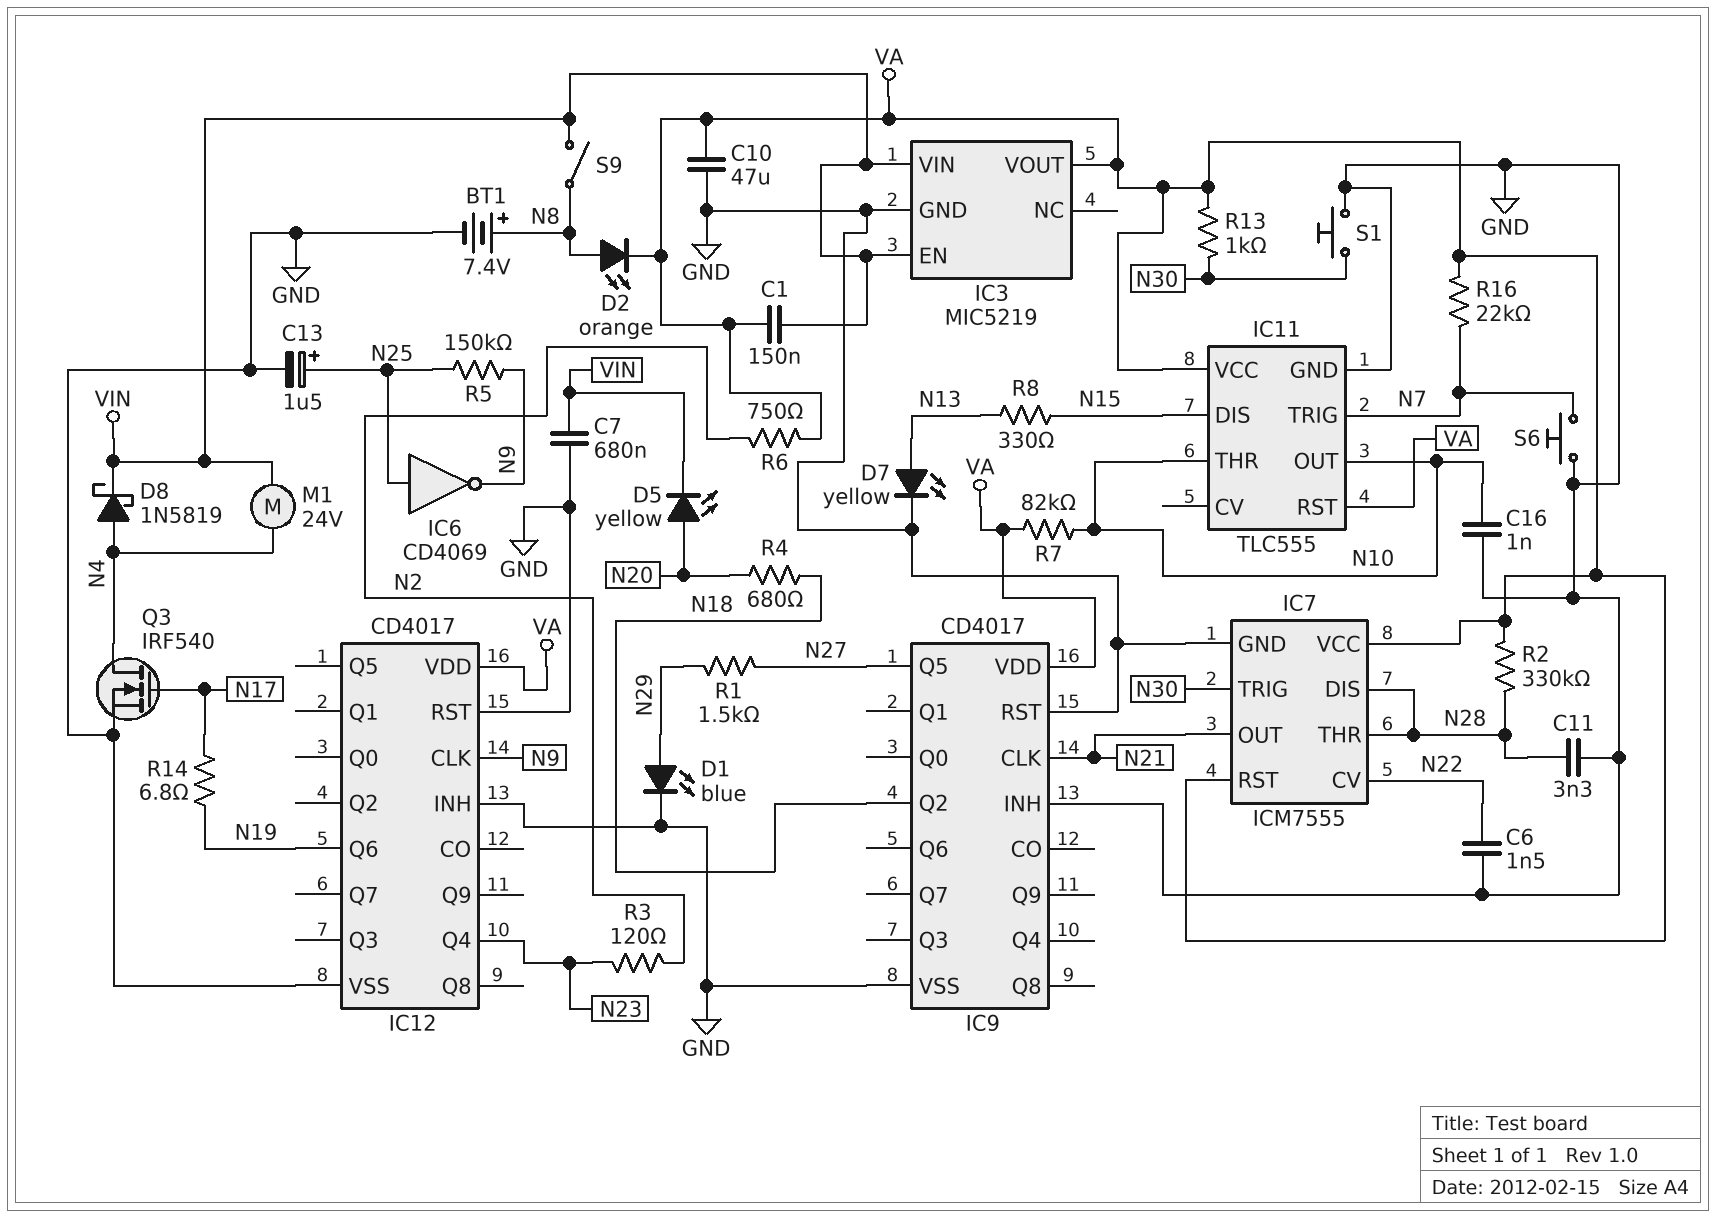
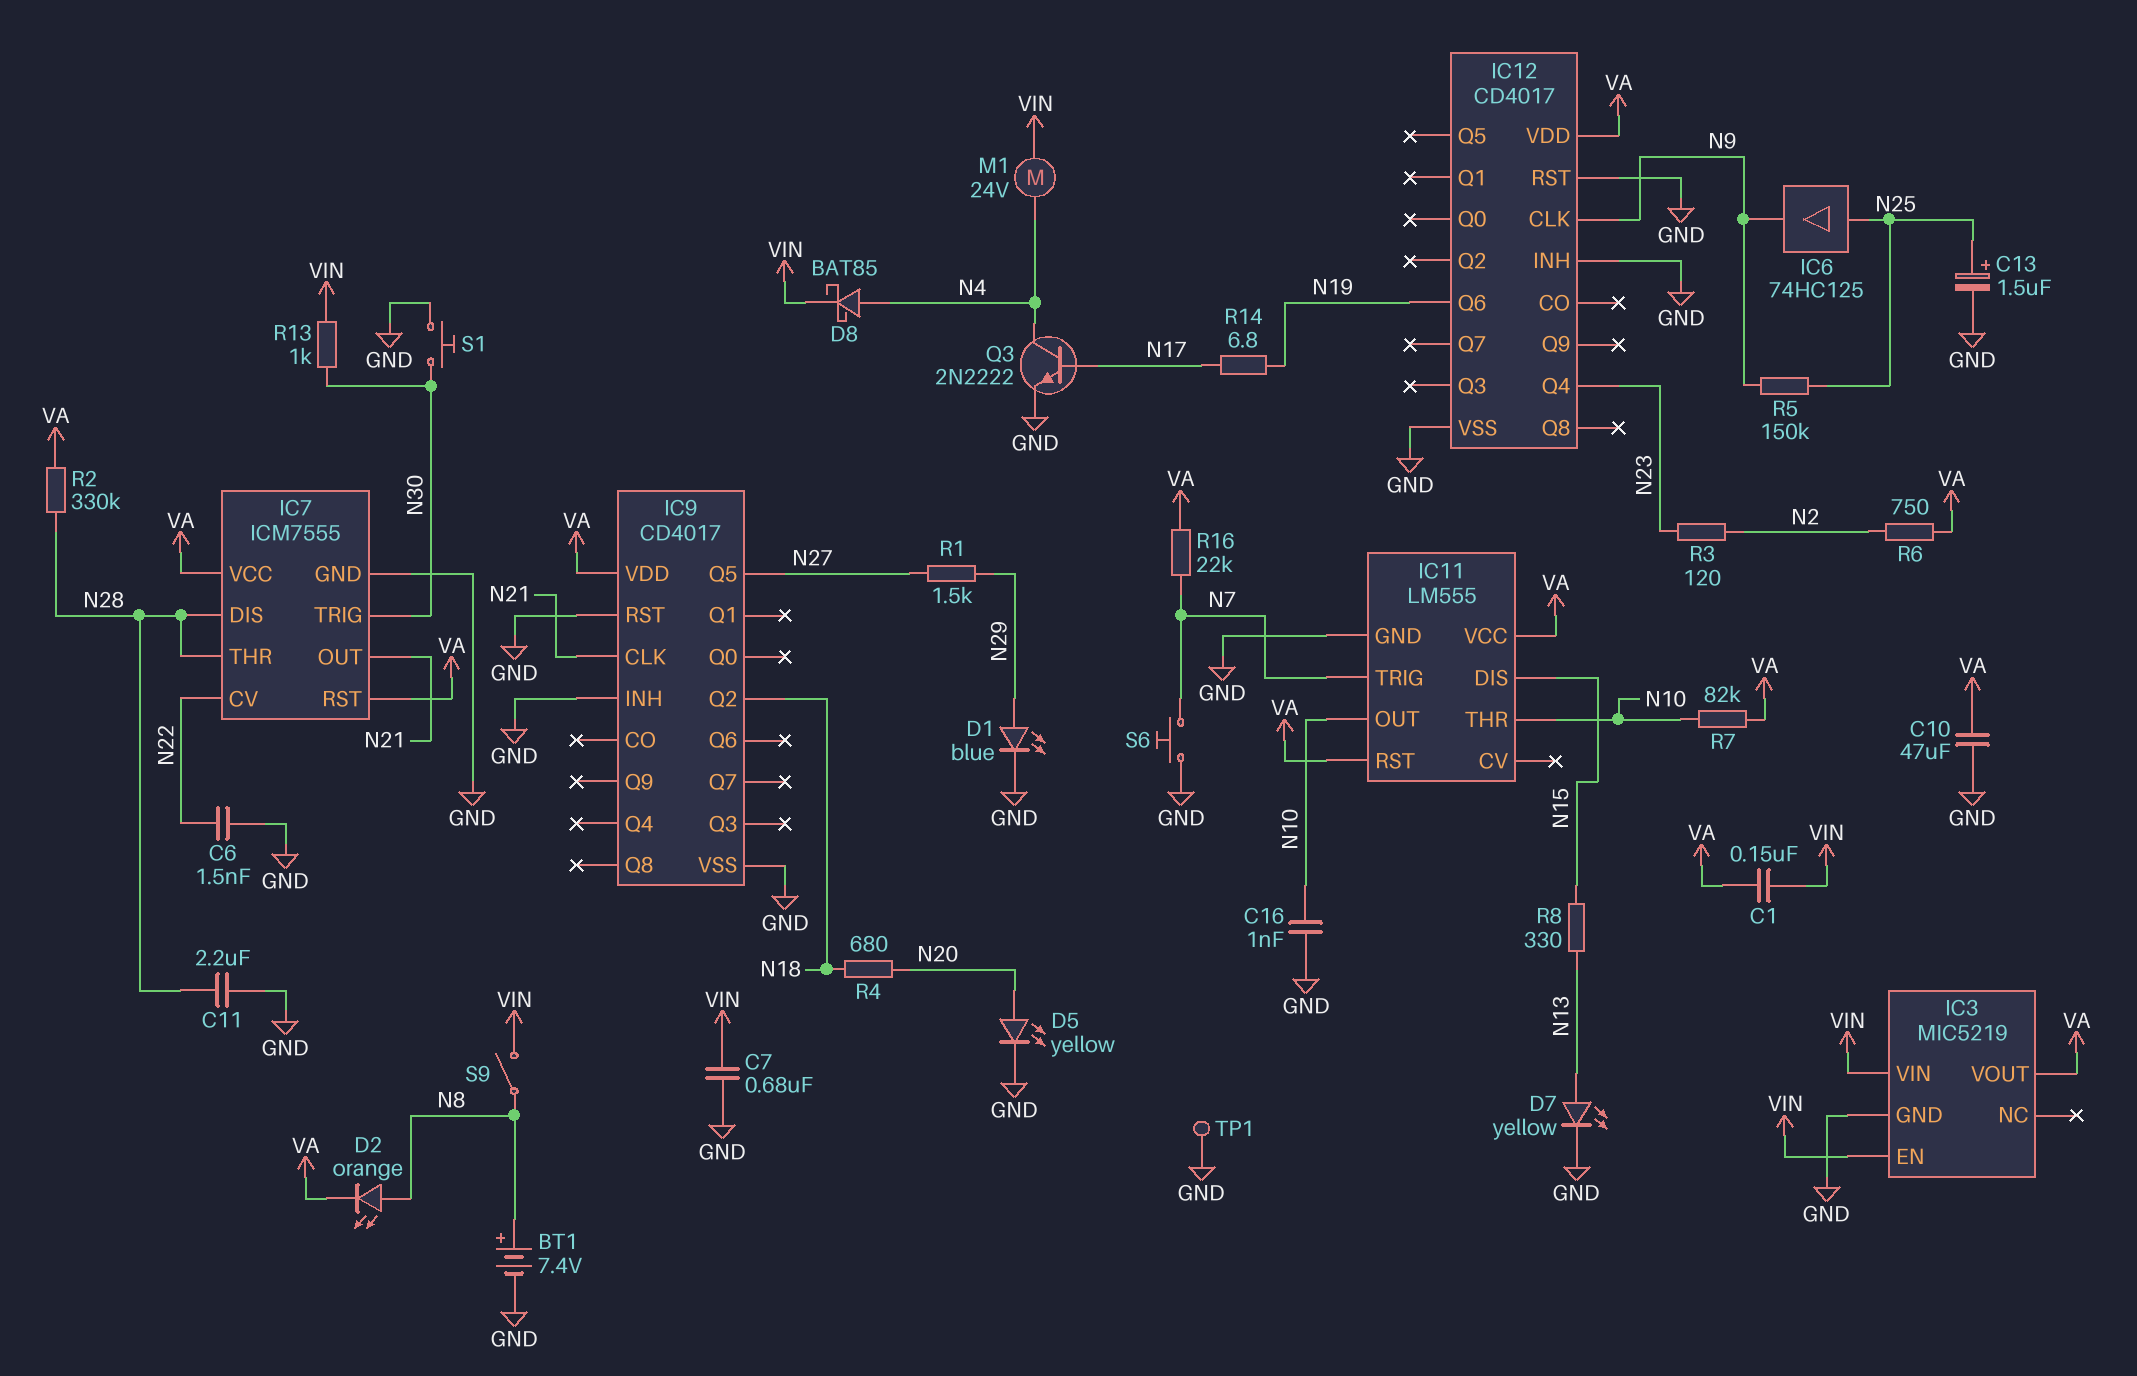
C11: 3.3nF (GND, N28) -> 2.2uF (GND, N28)
D5: LED yellow (A N20, K VIN) -> LED yellow (A N20, K GND)
D8: schottky 1N5819 (A N4, K VIN) -> schottky BAT85 (A N4, K VIN)
IC6: NOT CD4069 (in N25, out N9) -> buffer 74HC125 (in N25, out N9)
IC11: TLC555 -> LM555
Q3: NMOS IRF540 (G N17, D N4, S GND) -> NPN 2N2222 (B N17, C N4, E GND)
R13: 1k (N30, VA) -> 1k (N30, VIN)
TP1: none -> test point (GND)

